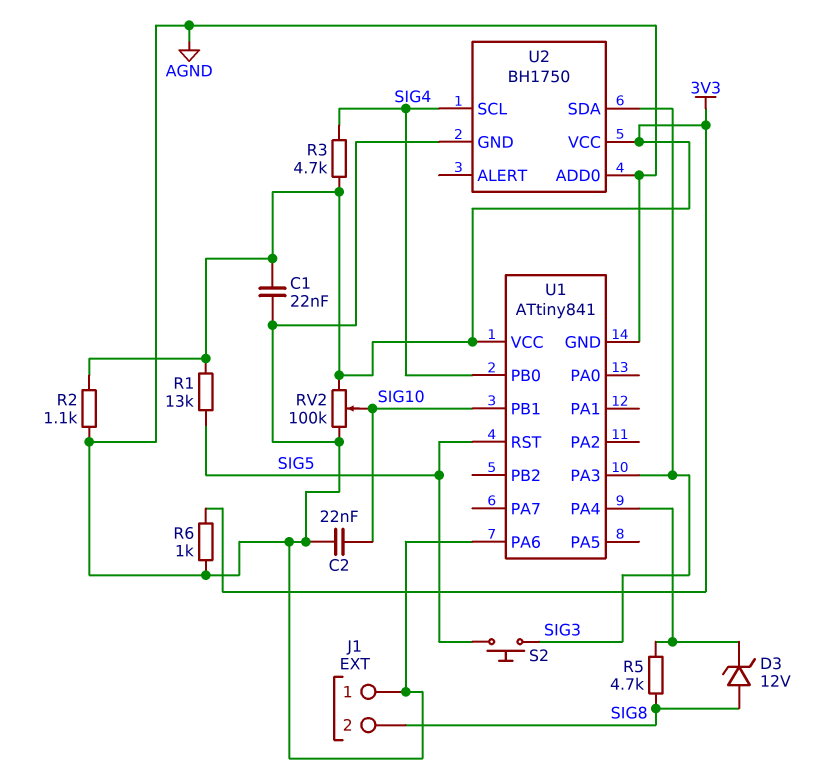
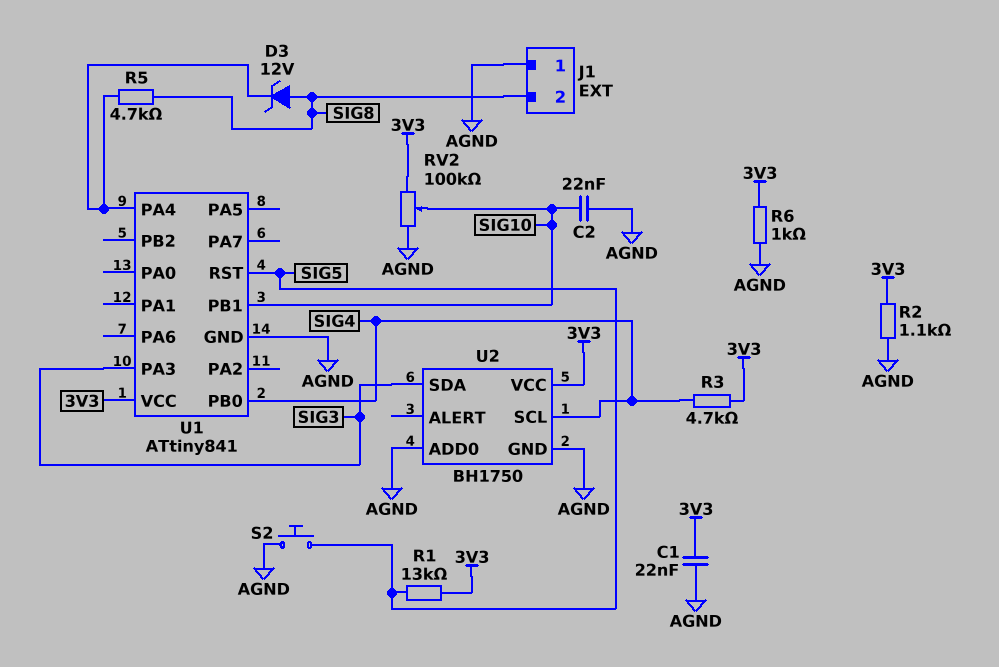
S2: button (SIG3, SIG5) -> button (AGND, SIG5)
U1 pin PA6: AGND -> none

